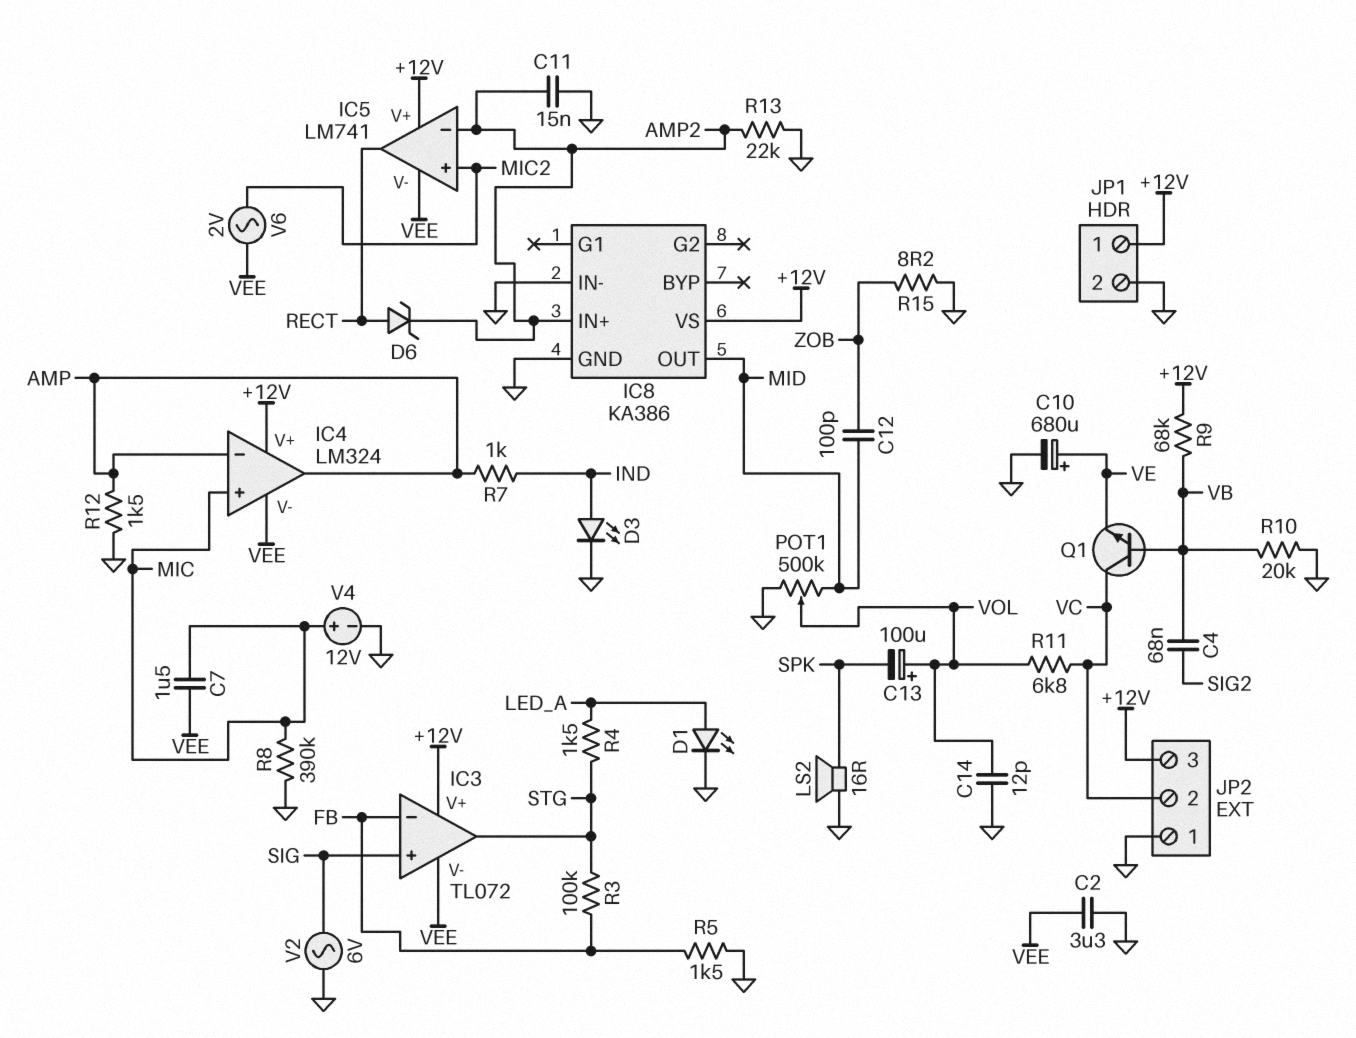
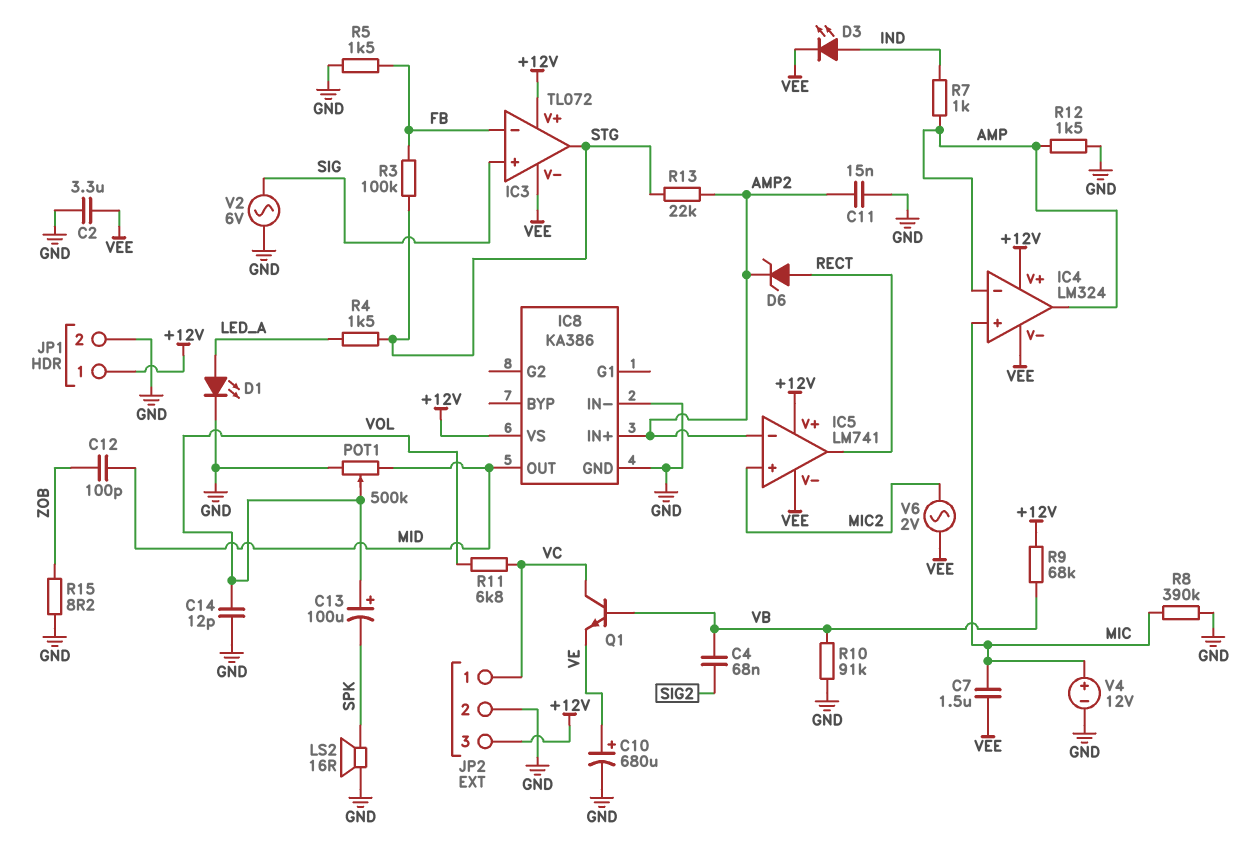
D3: LED (A IND, K GND) -> LED (A IND, K VEE)
JP2 pin 1: GND -> VC
JP2 pin 2: VC -> GND
R10: 20k (GND, VB) -> 91k (GND, VB)
R13: 22k (AMP2, GND) -> 22k (AMP2, STG)

